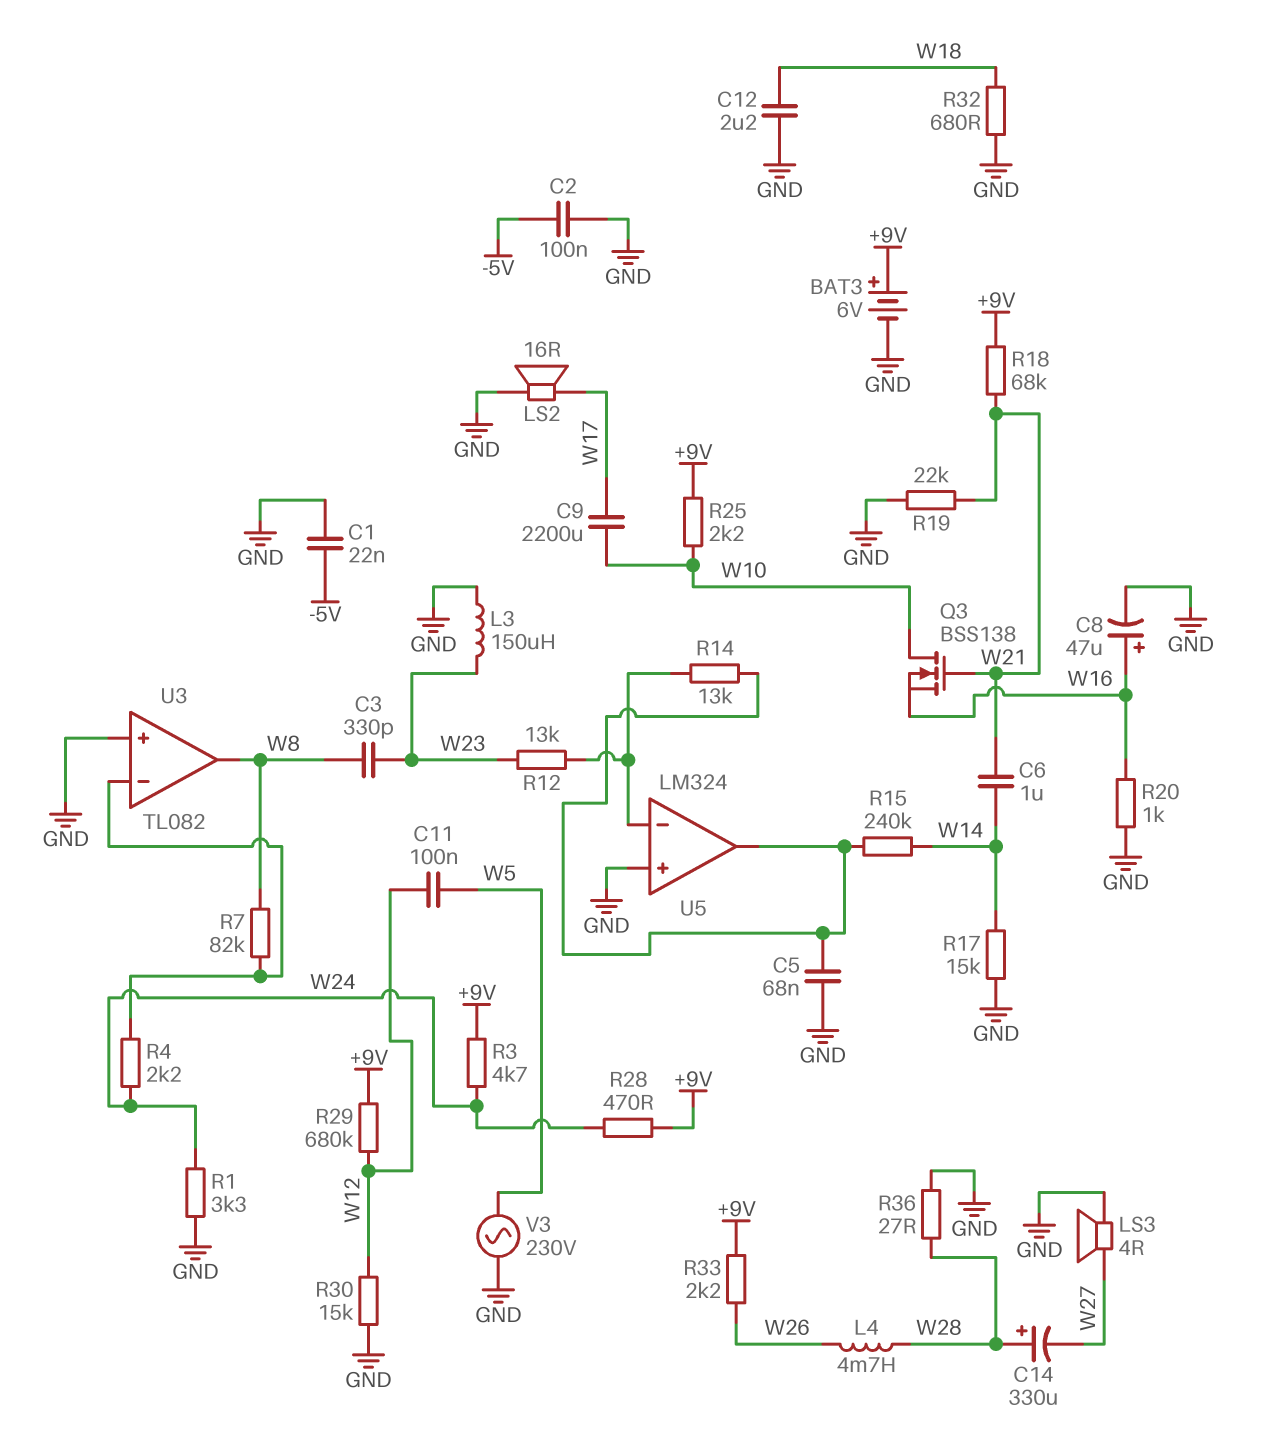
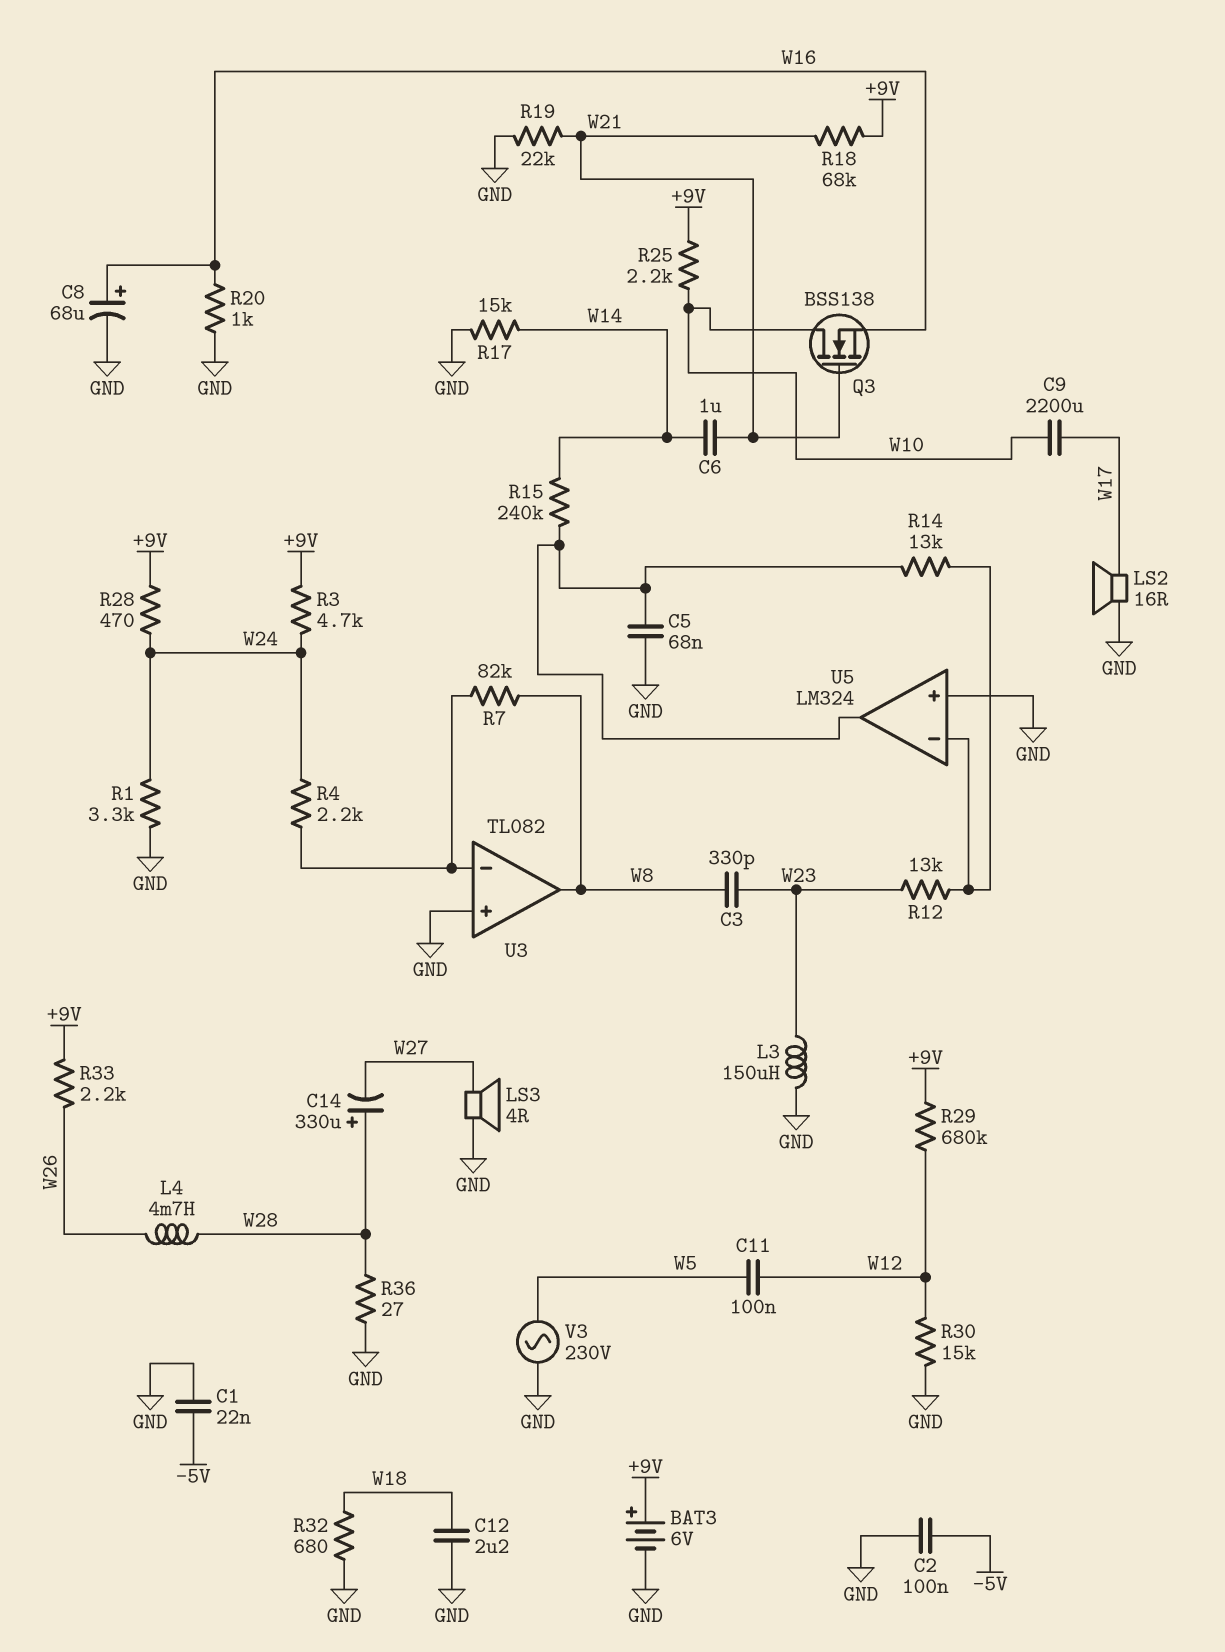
C8: 47uF (plus W16, minus GND) -> 68uF (plus W16, minus GND)

